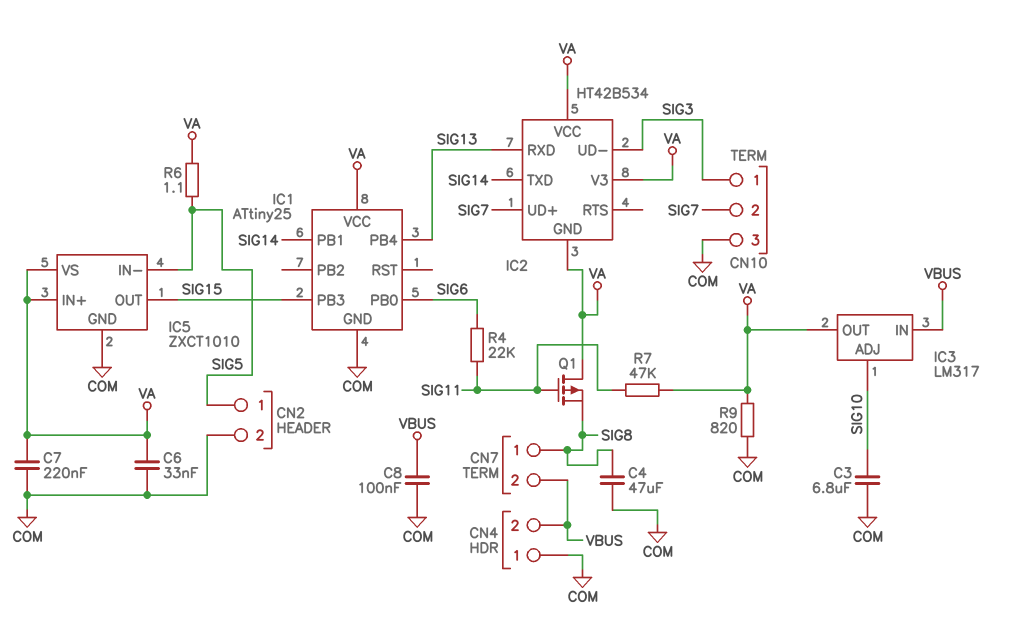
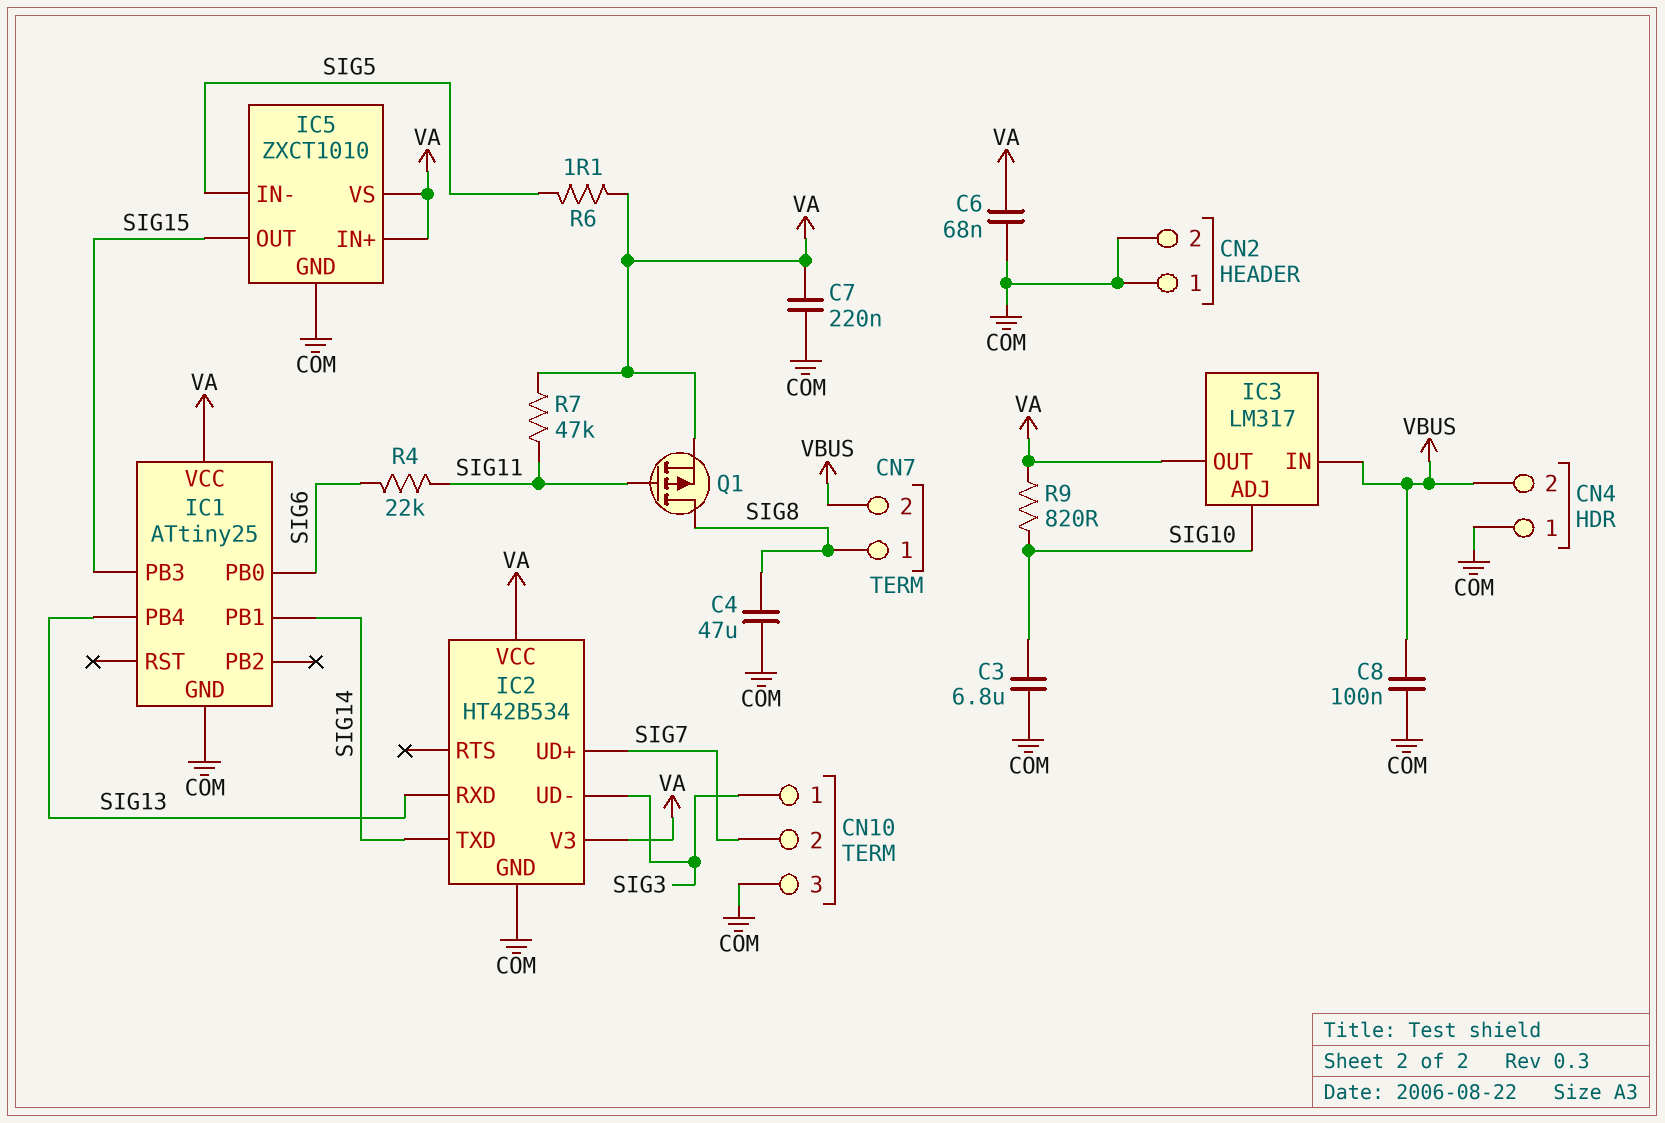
C6: 33nF (COM, VA) -> 68nF (COM, VA)
CN2 pin 1: SIG5 -> COM
IC2 pin GND: VA -> COM
Q1: PMOS (G SIG11, D VA, S SIG8) -> PMOS (G SIG11, D SIG8, S VA)
R9: 820 (COM, VA) -> 820 (SIG10, VA)

